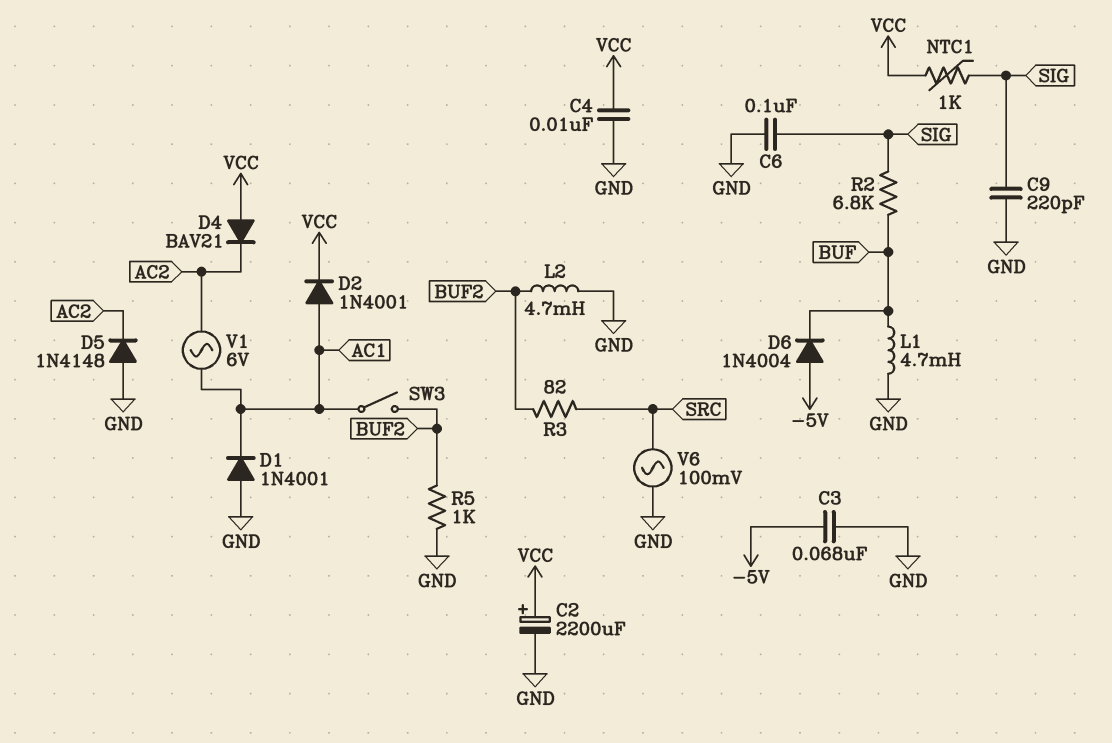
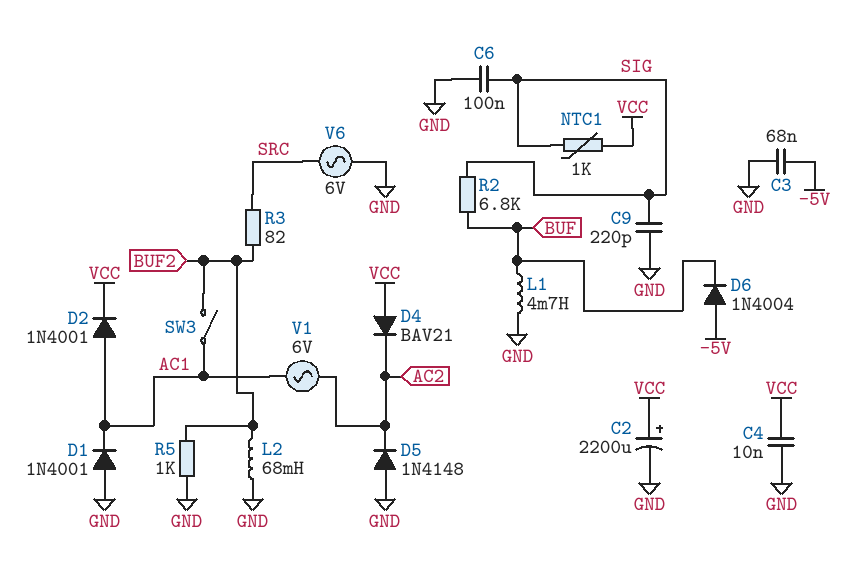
L2: 4.7mH (BUF2, GND) -> 68mH (BUF2, GND)
V6: AC 100mV (GND, SRC) -> AC 6V (GND, SRC)

